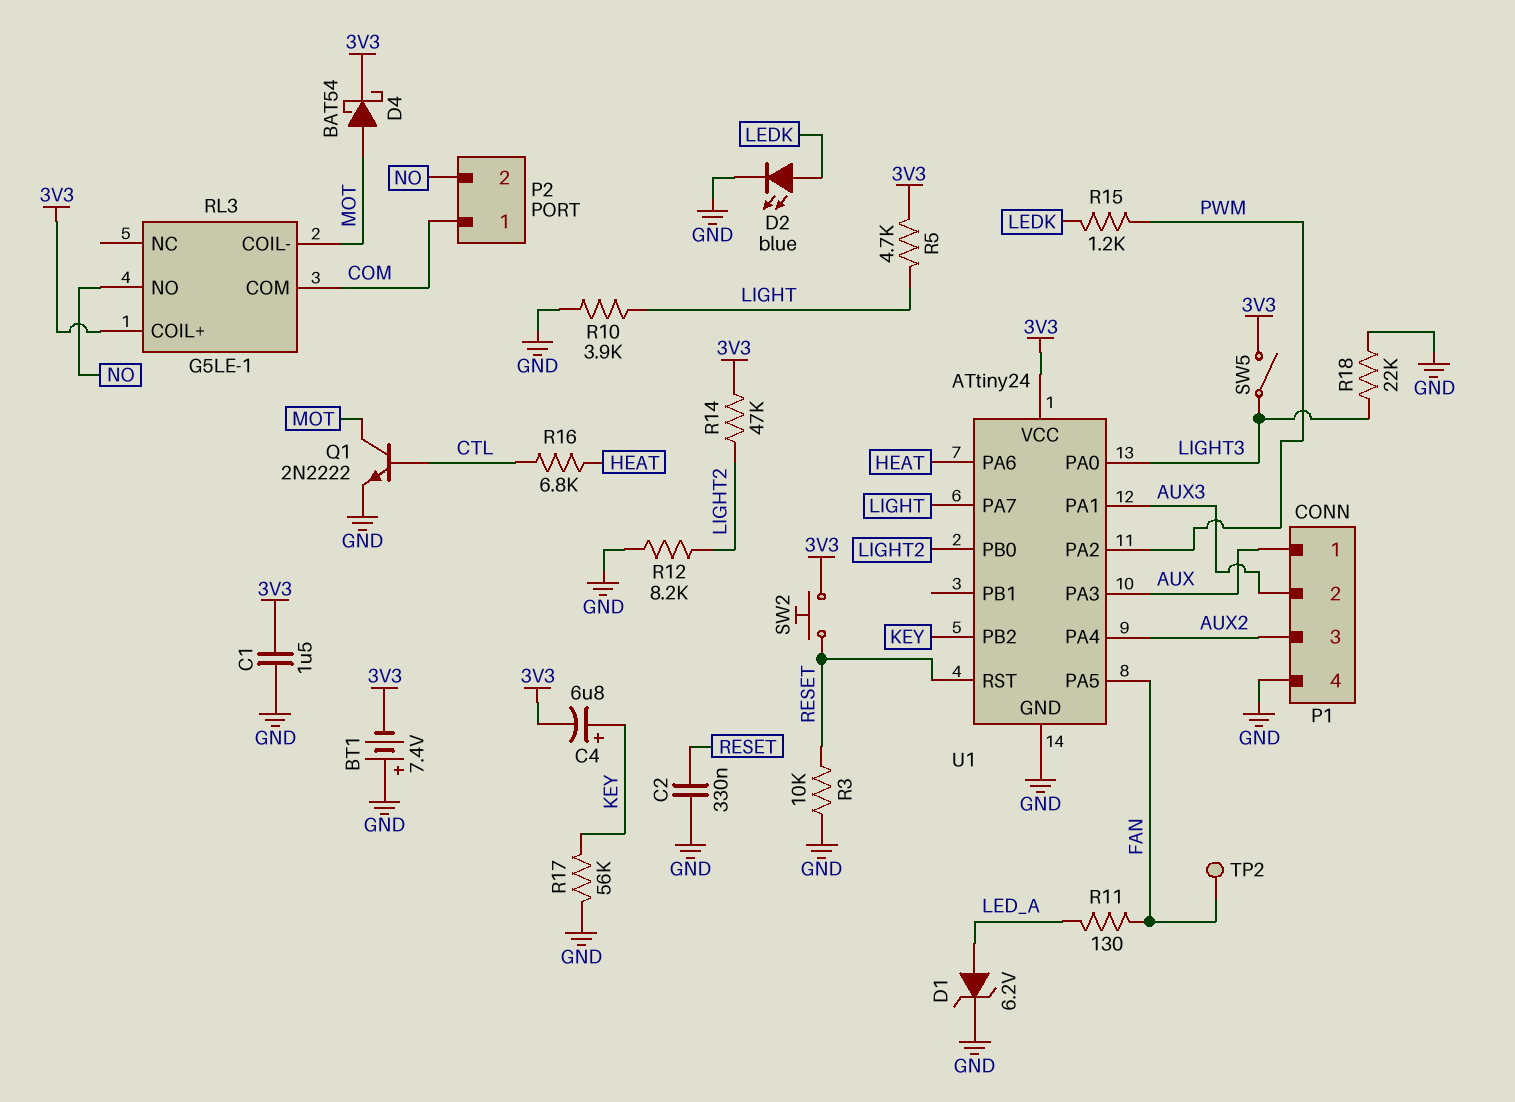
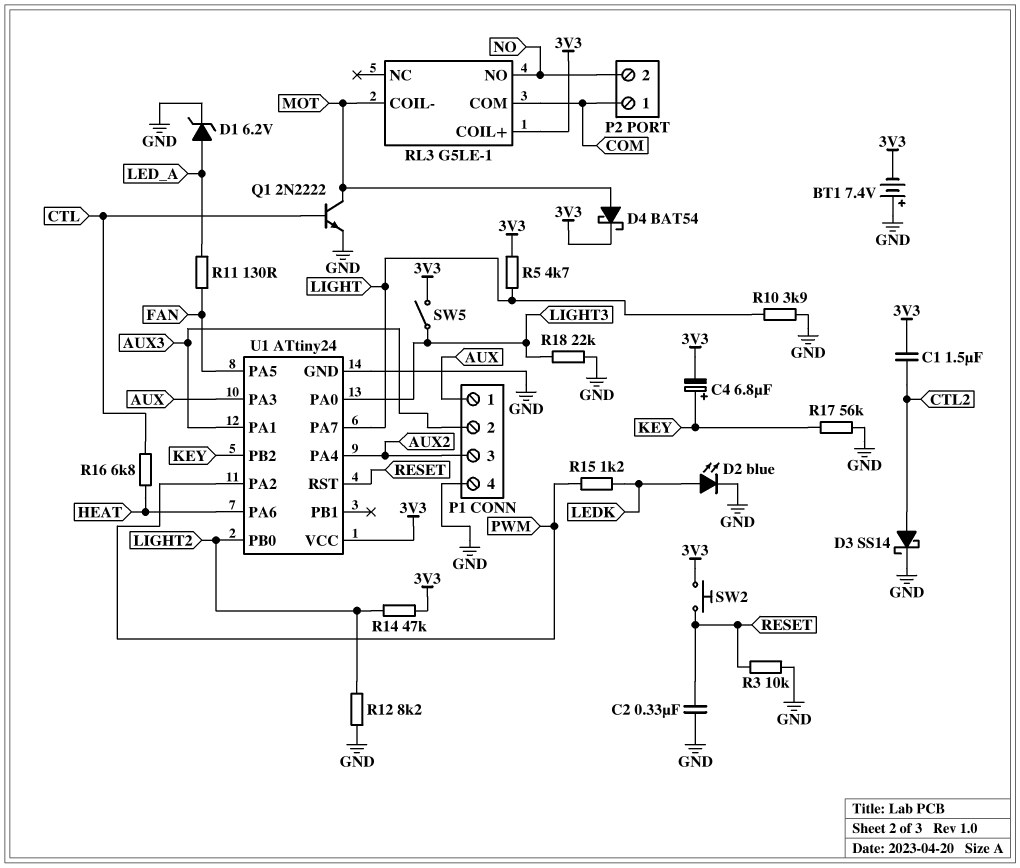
C1: 1.5uF (3V3, GND) -> 1.5uF (3V3, CTL2)
D3: none -> schottky SS14 (A CTL2, K GND)
TP2: test point (FAN) -> none

